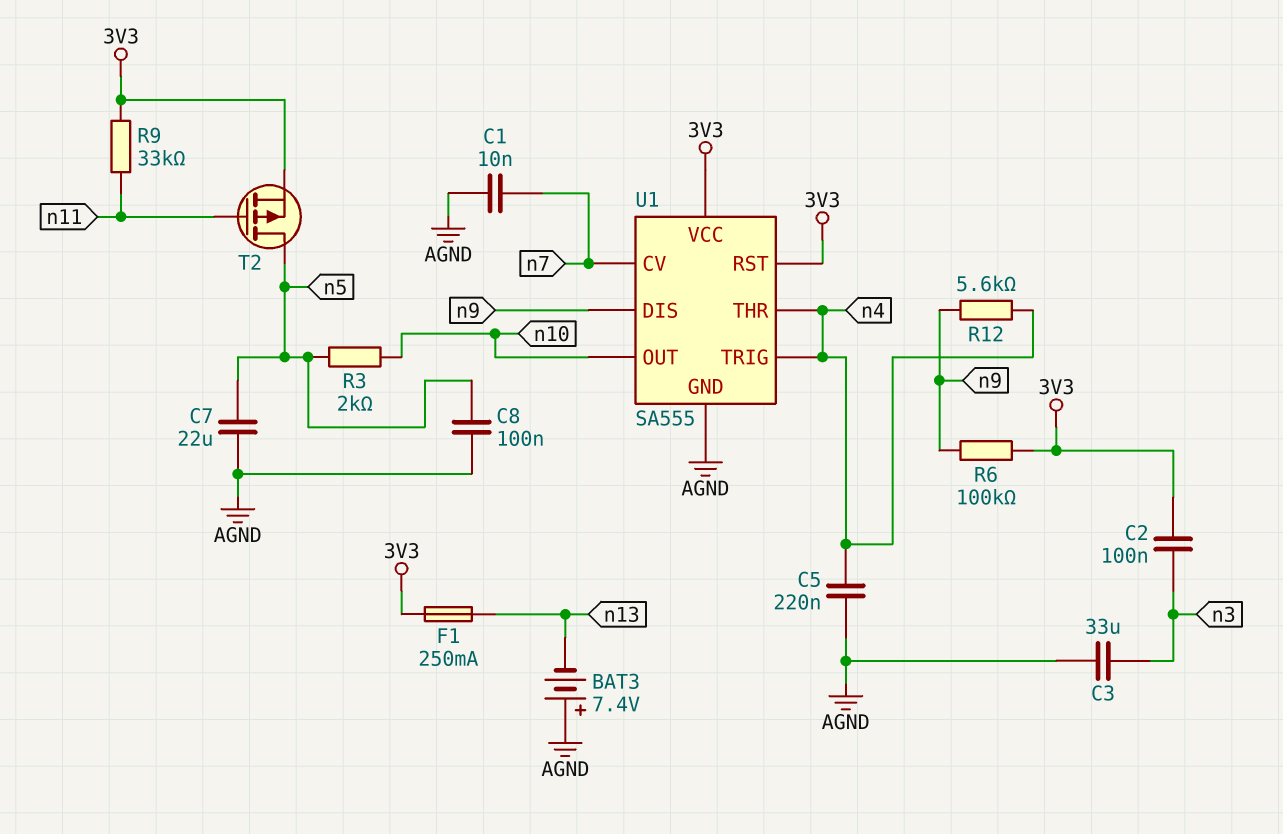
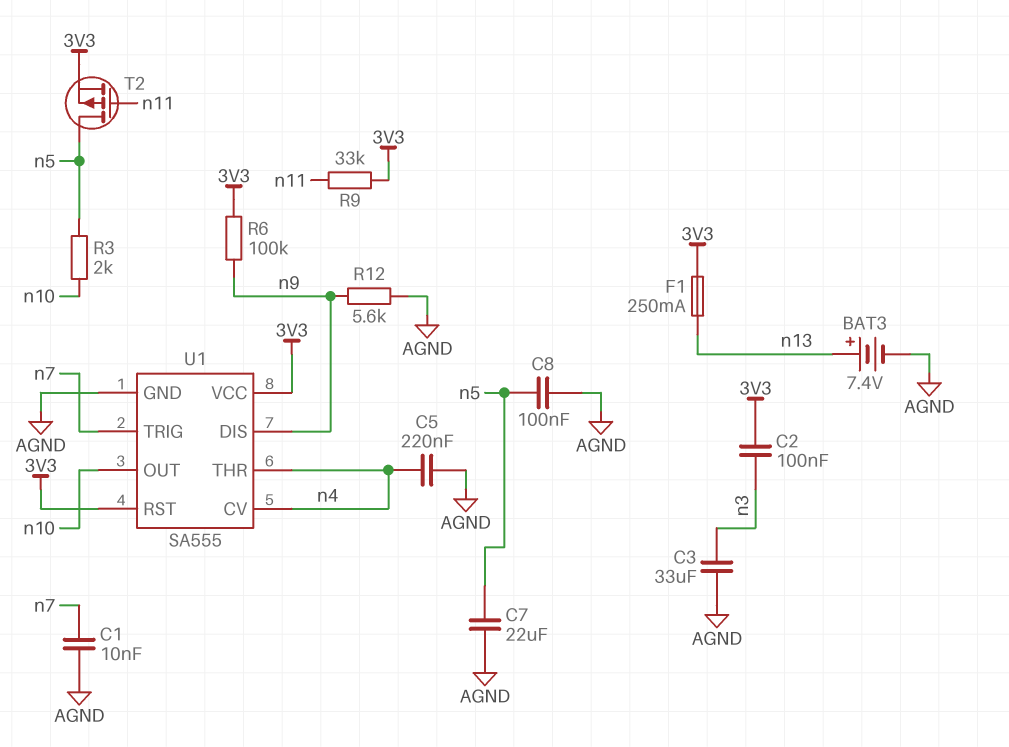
BAT3: 7.4V (plus AGND, minus n13) -> 7.4V (plus n13, minus AGND)
R12: 5.6k (n4, n9) -> 5.6k (AGND, n9)
U1 pin CV: n7 -> n4
U1 pin TRIG: n4 -> n7

